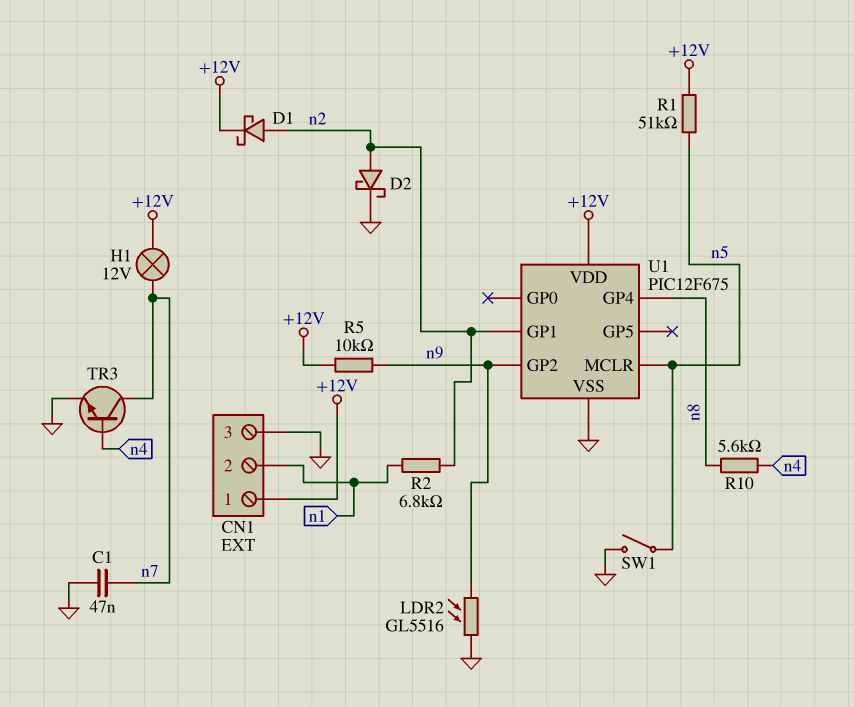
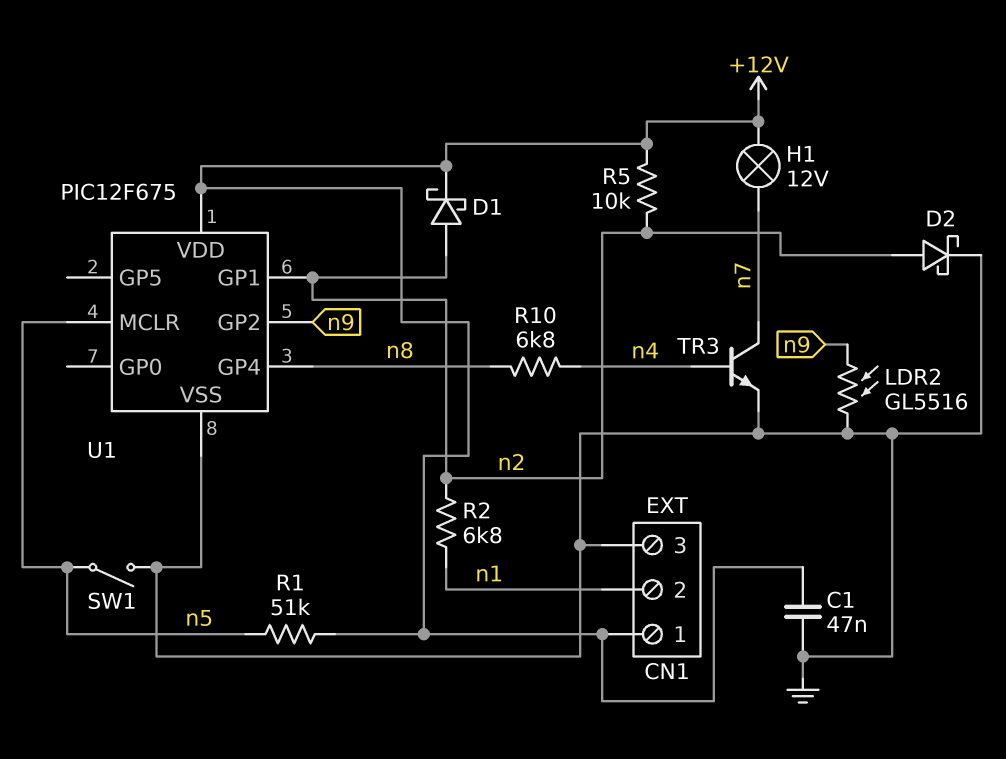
C1: 47nF (GND, n7) -> 47nF (+12V, GND)
R5: 10k (+12V, n9) -> 10k (+12V, n2)
R10: 5.6k (n4, n8) -> 6.8k (n4, n8)

